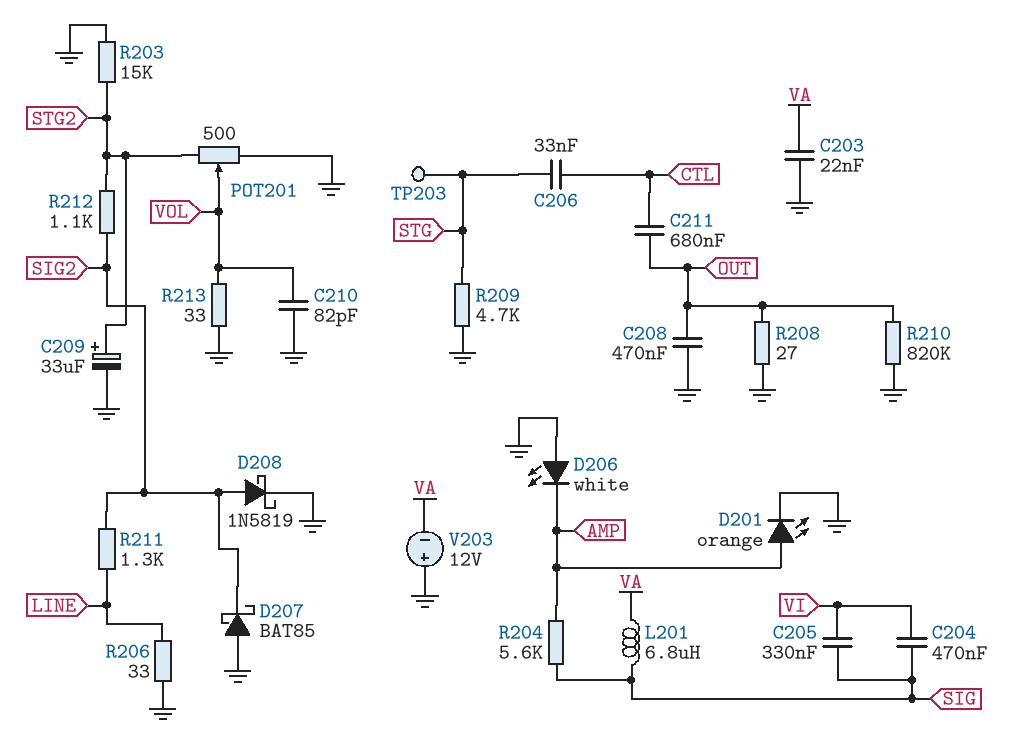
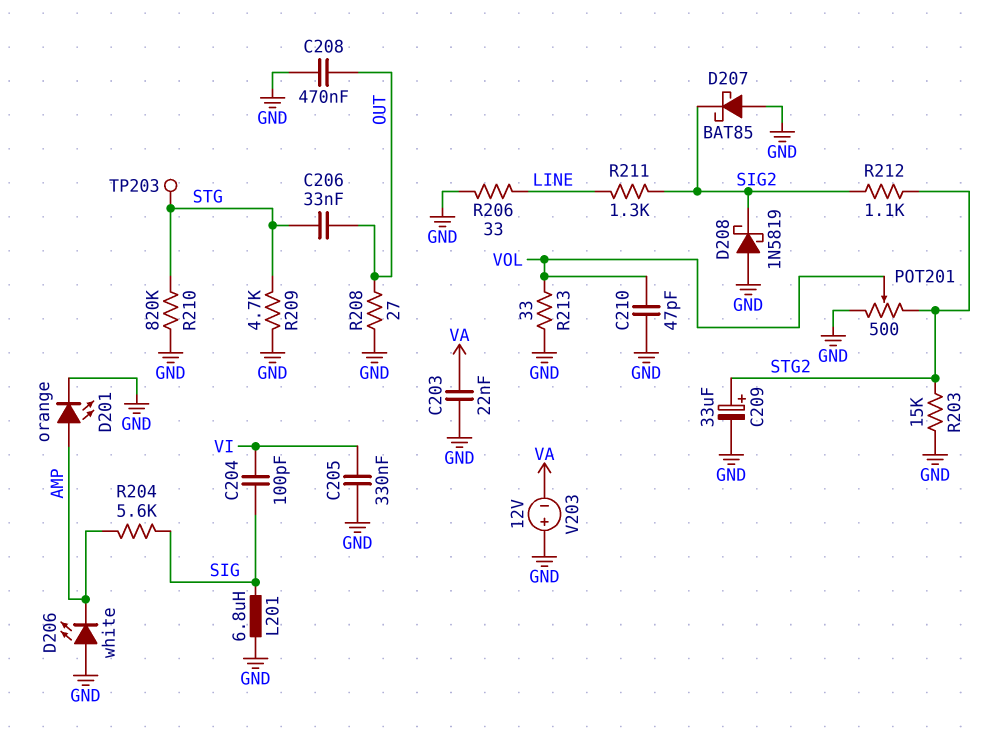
C204: 470nF (SIG, VI) -> 100pF (SIG, VI)
C205: 330nF (SIG, VI) -> 330nF (GND, VI)
C206: 33nF (CTL, STG) -> 33nF (OUT, STG)
C210: 82pF (GND, VOL) -> 47pF (GND, VOL)
C211: 680nF (CTL, OUT) -> none
D208: schottky 1N5819 (A SIG2, K GND) -> schottky 1N5819 (A GND, K SIG2)
L201: 6.8uH (SIG, VA) -> 6.8uH (GND, SIG)
R210: 820k (GND, OUT) -> 820k (GND, STG)

